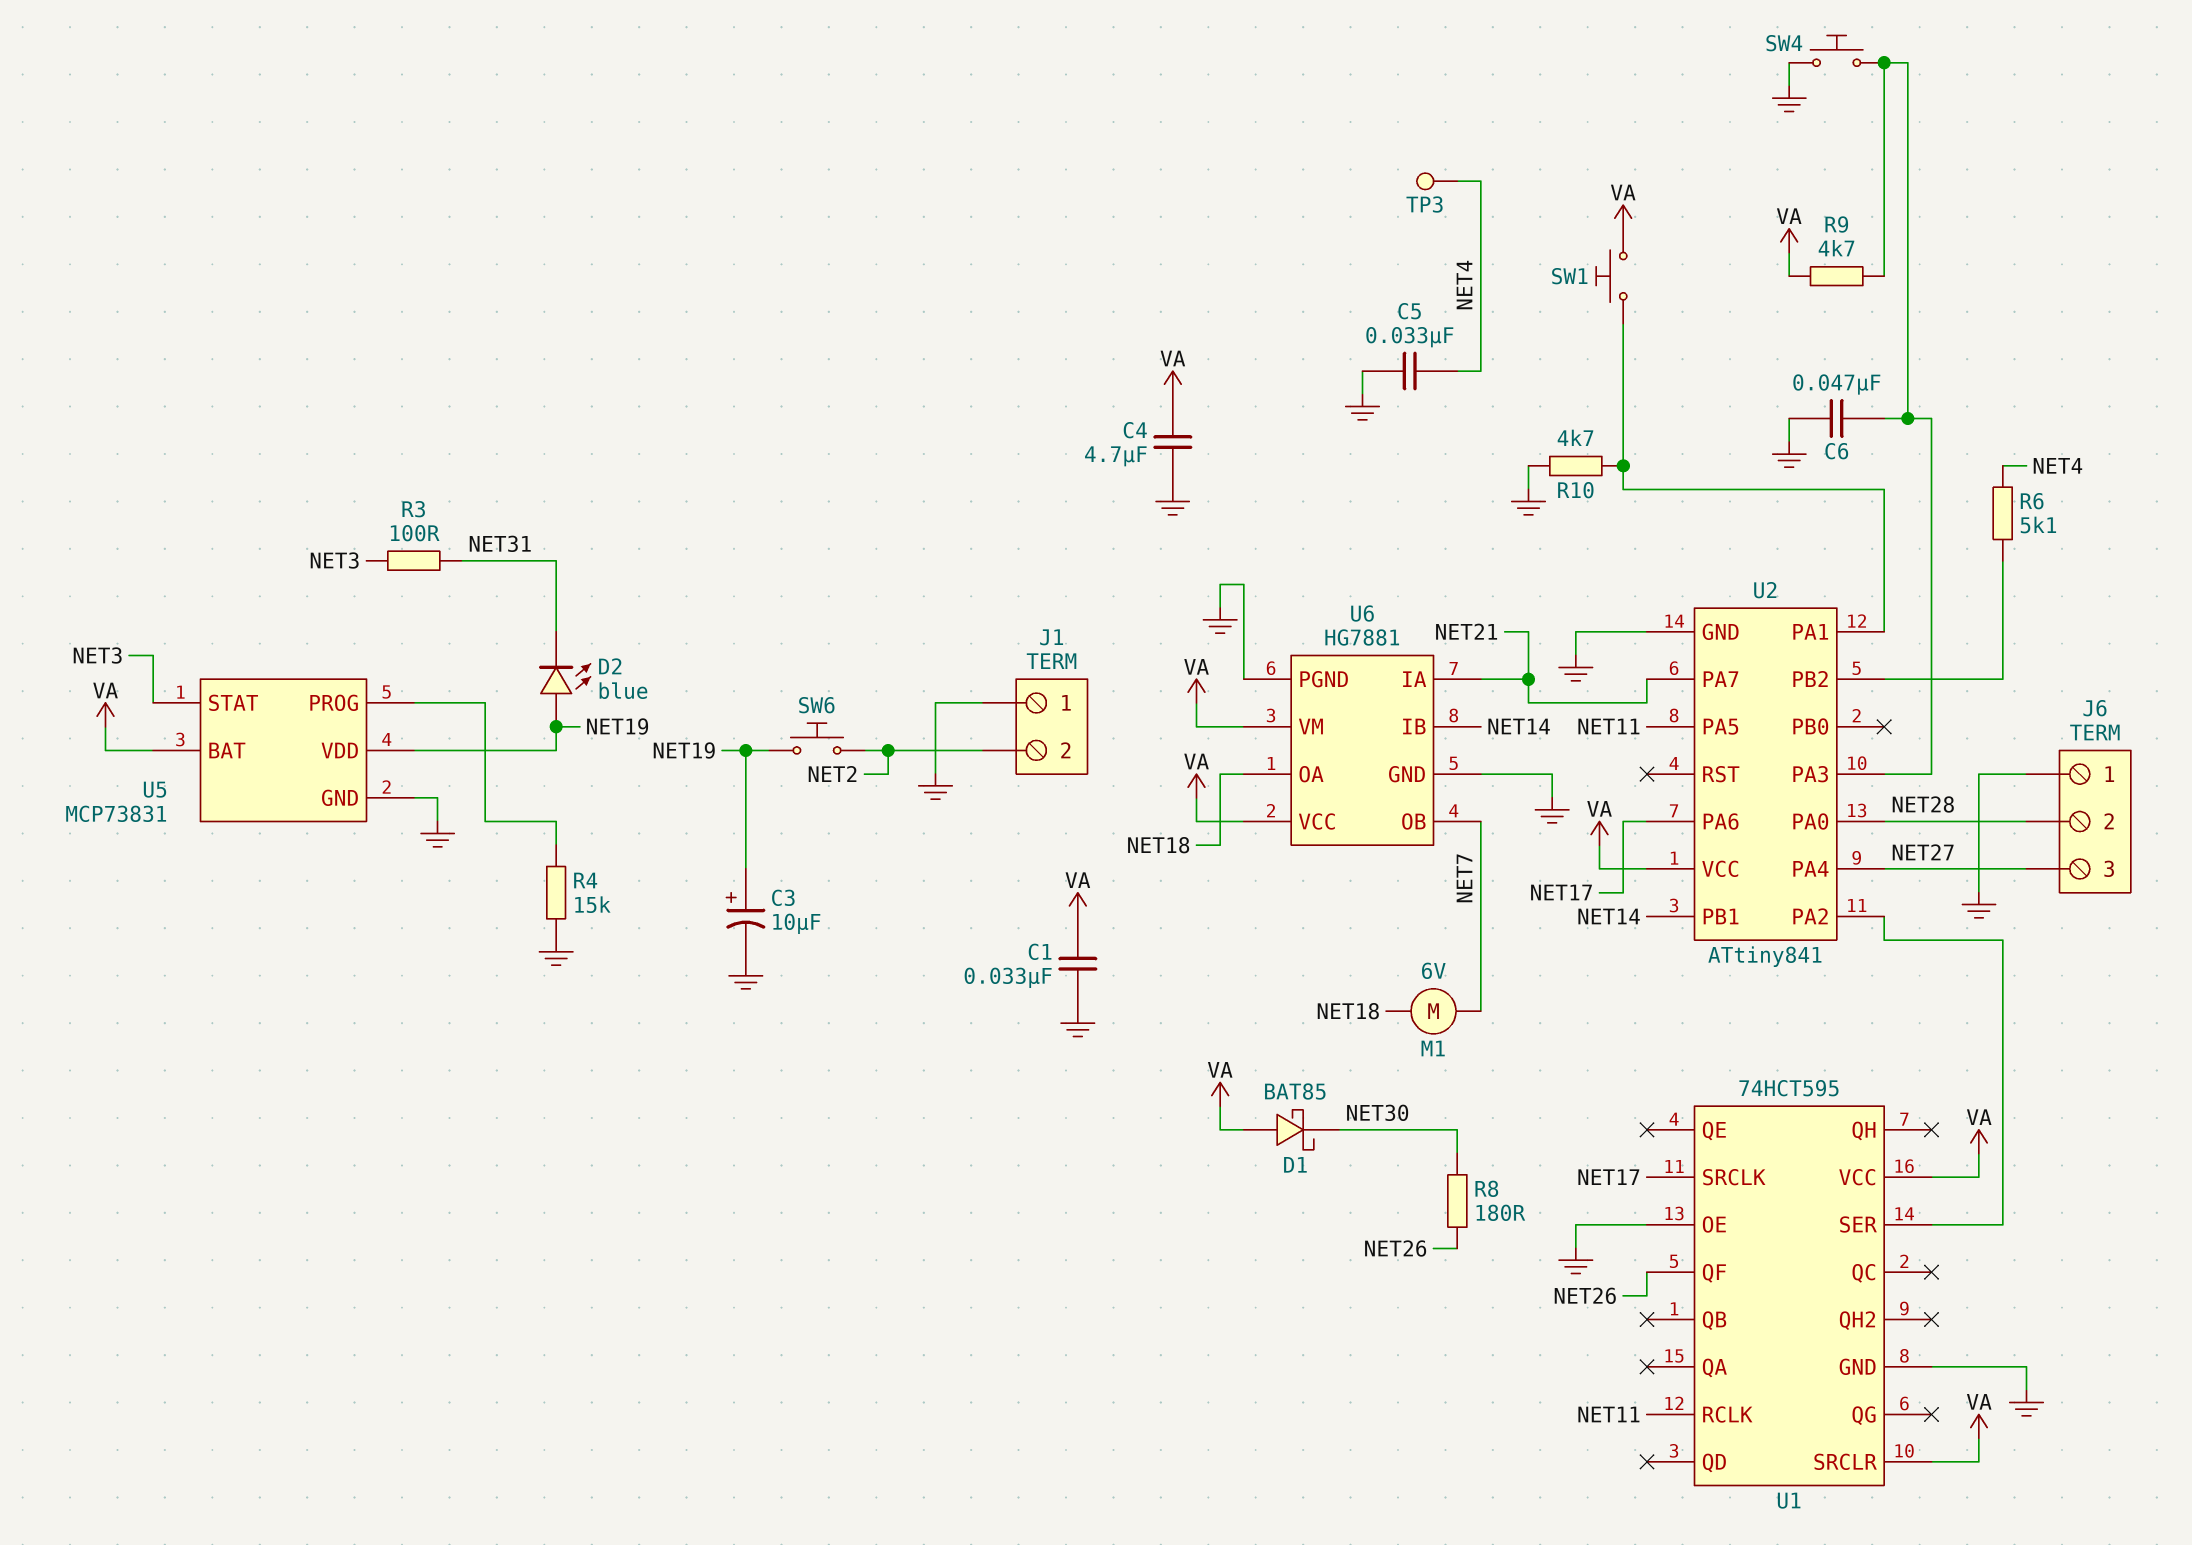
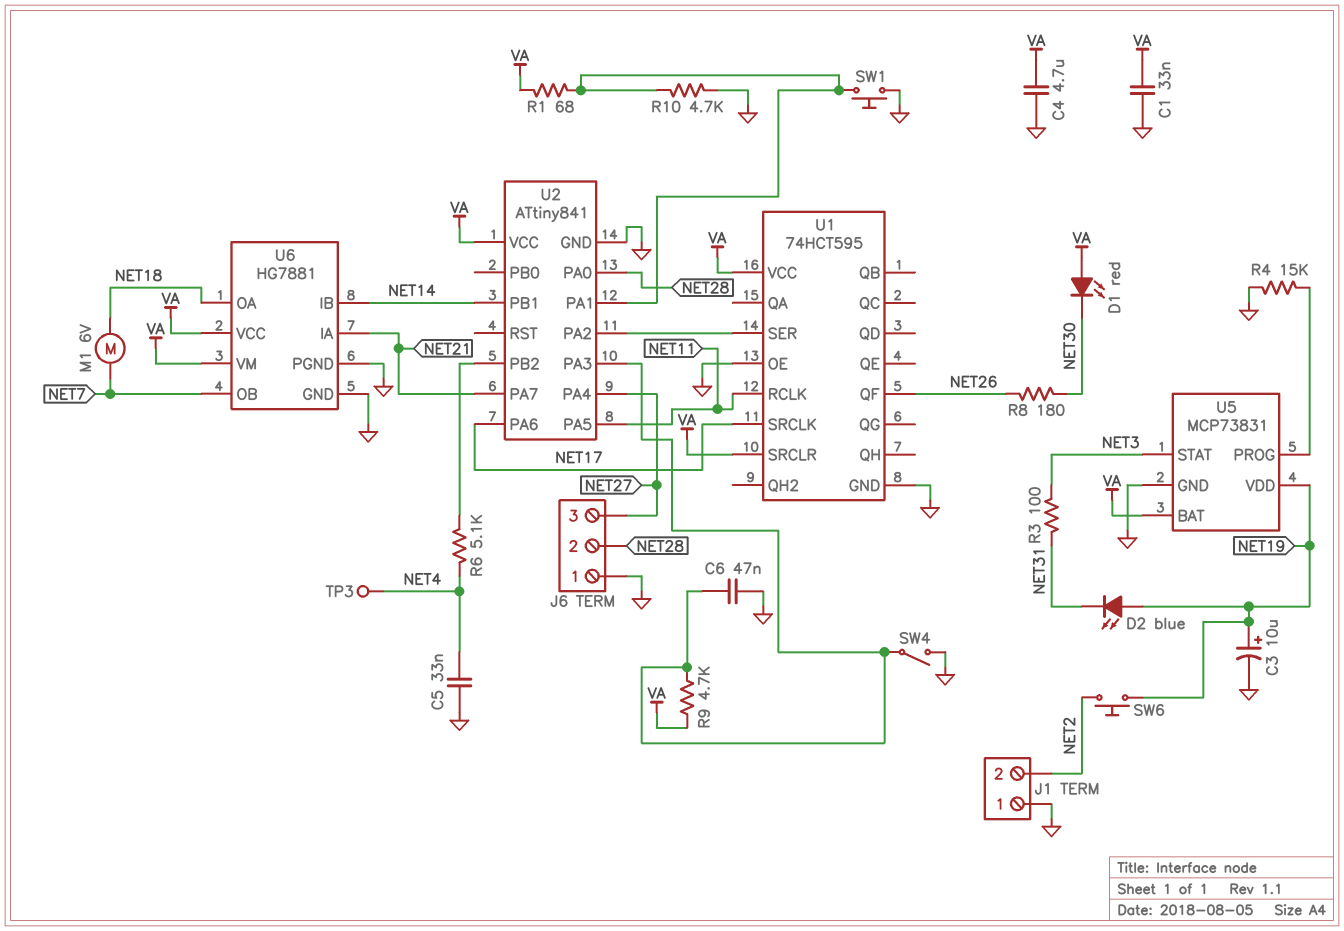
D1: schottky BAT85 (A VA, K NET30) -> LED red (A VA, K NET30)
R1: none -> 68 (U2/PA1, VA)
SW1: button (U2/PA1, VA) -> button (GND, U2/PA1)
SW4: button (GND, U2/PA3) -> switch (GND, U2/PA3)

